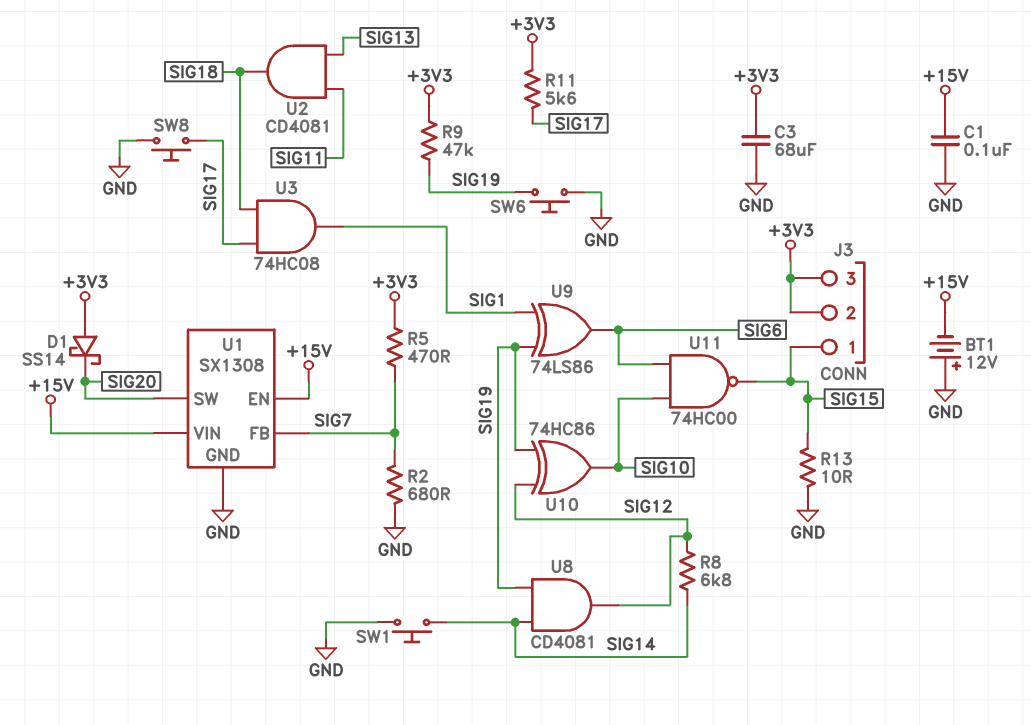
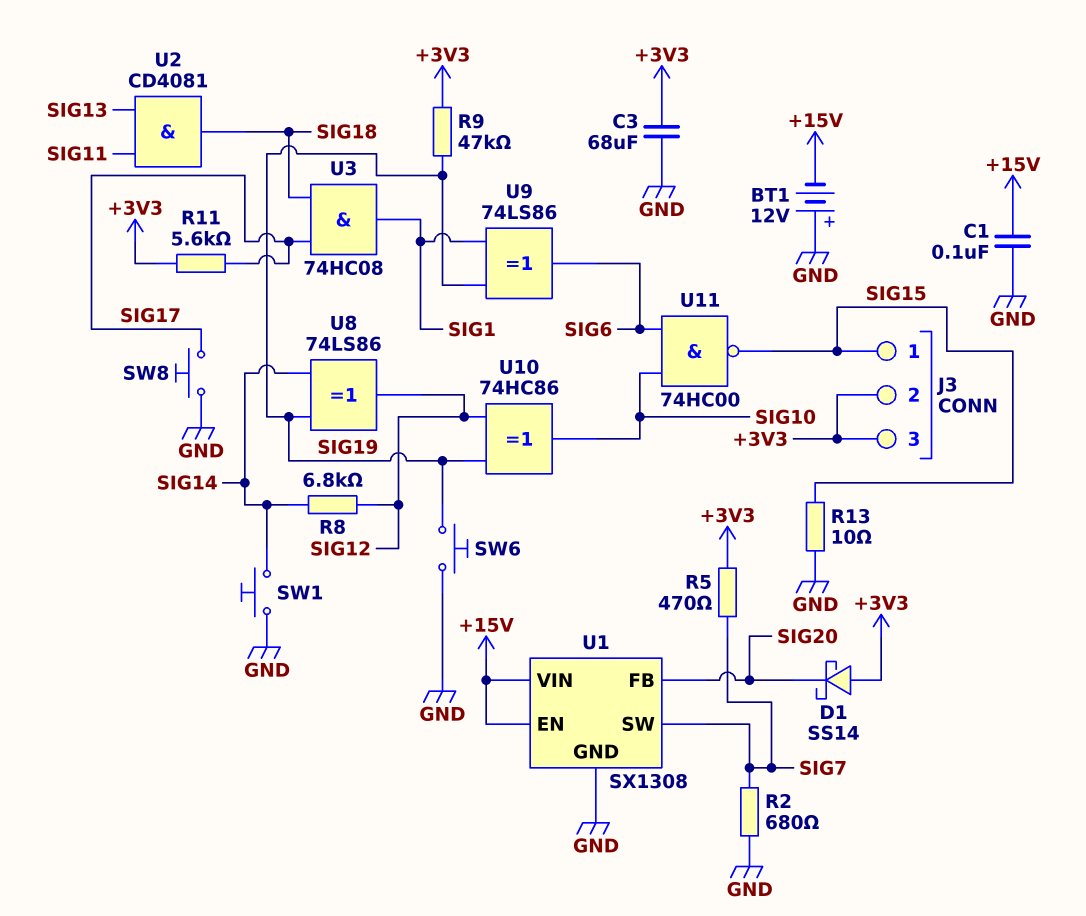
U1 pin FB: SIG7 -> SIG20
U1 pin SW: SIG20 -> SIG7
U8: AND CD4081 (in SIG14, in SIG19, out SIG12) -> XOR 74LS86 (in SIG14, in SIG19, out SIG12)

